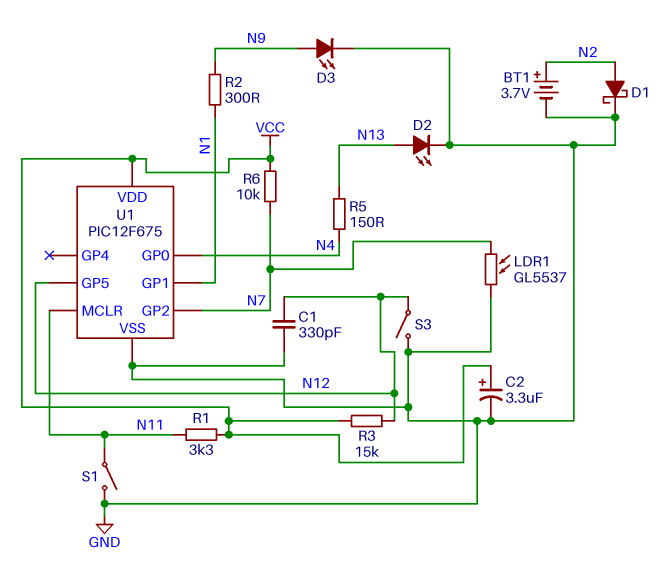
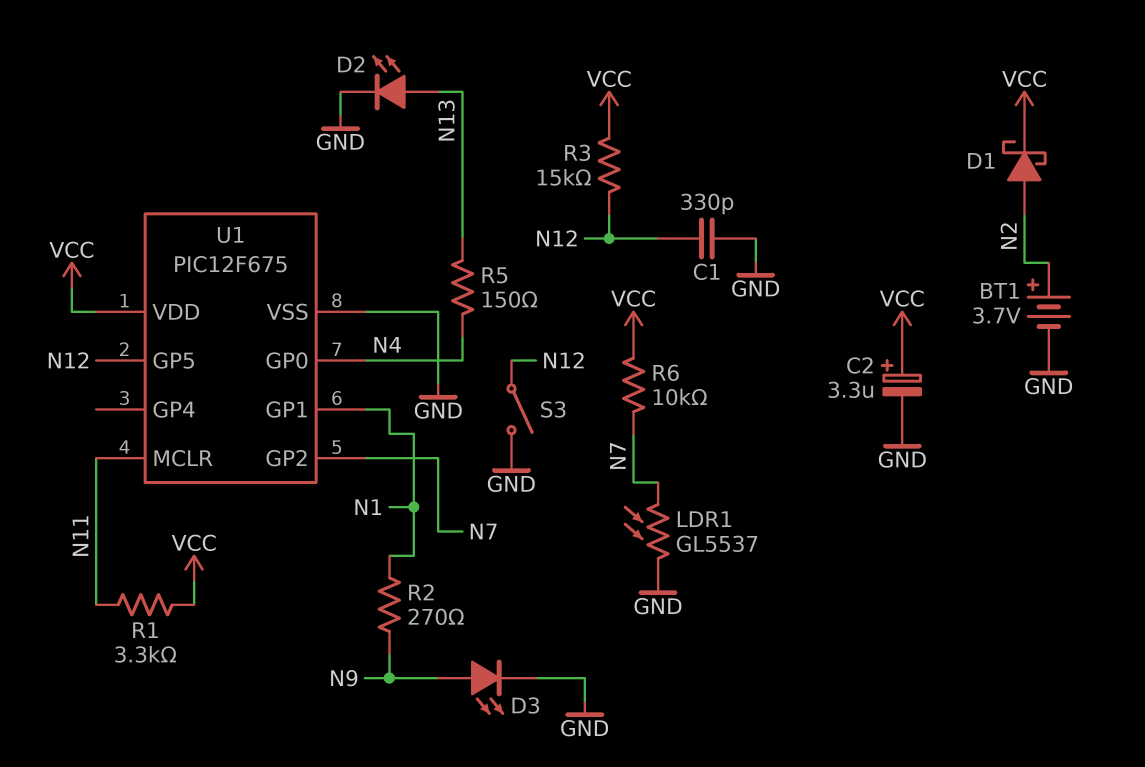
D1: schottky (A N2, K GND) -> schottky (A N2, K VCC)
R2: 300 (N1, N9) -> 270 (N1, N9)
S1: switch (GND, N11) -> none

